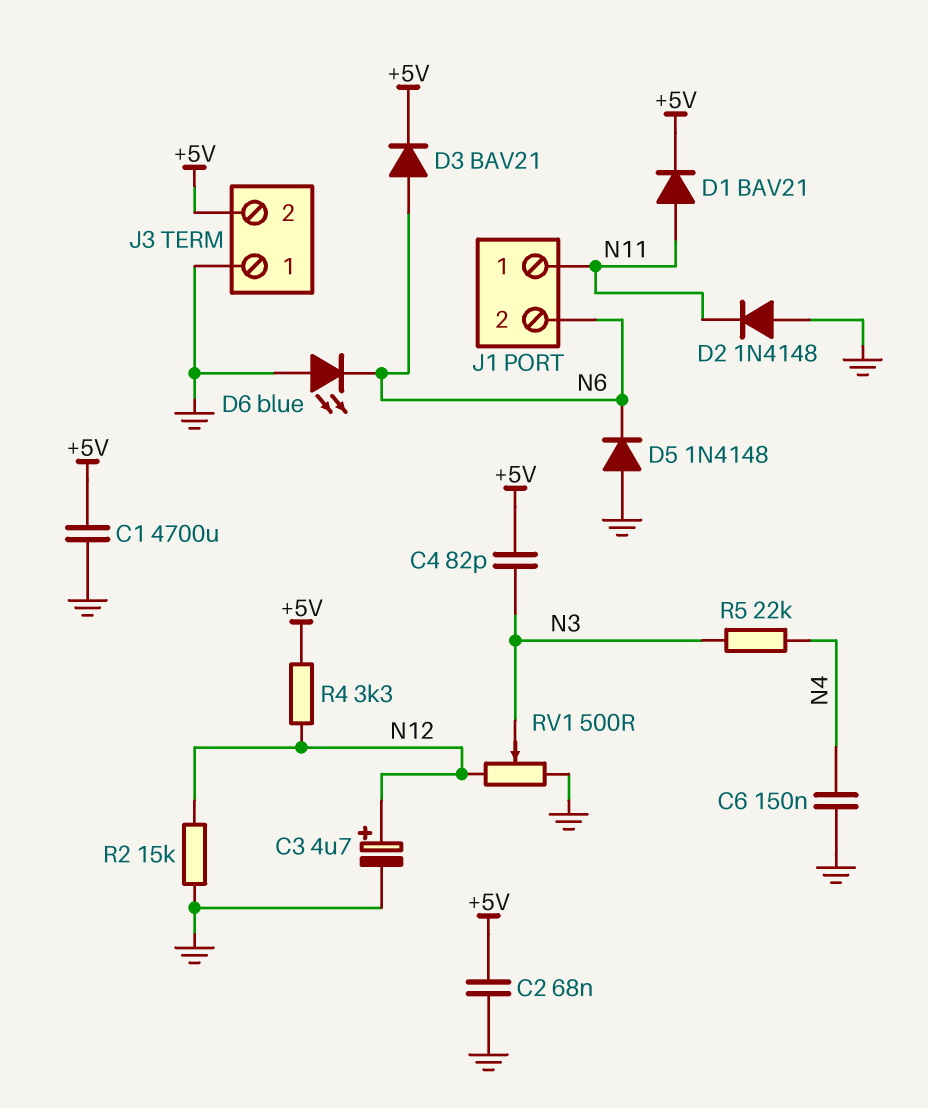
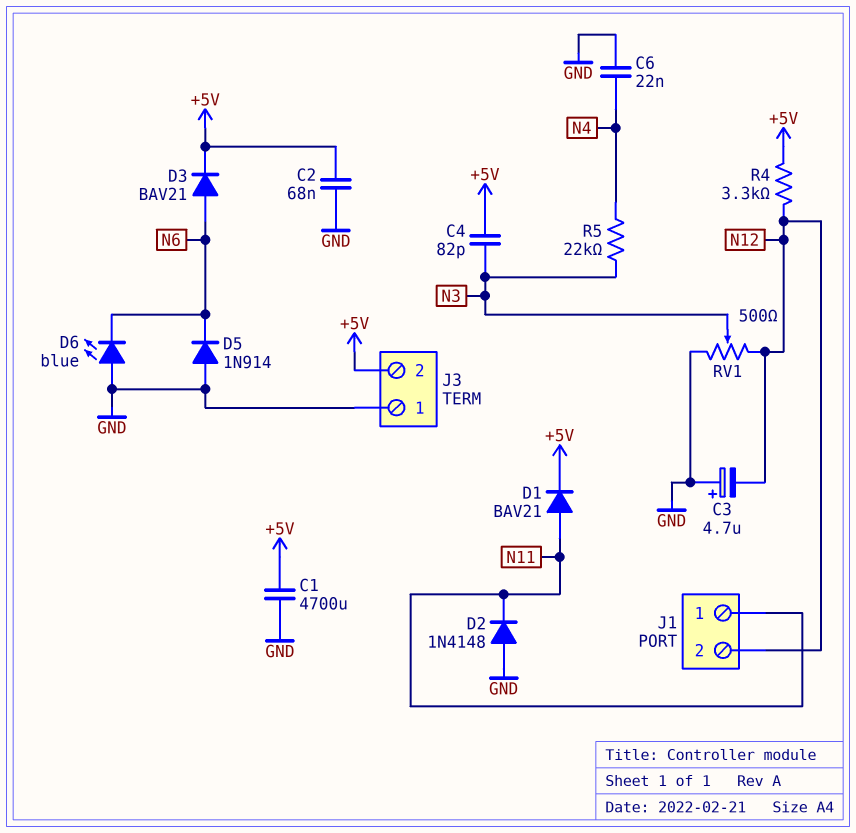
C3: 4.7uF (plus N12, minus GND) -> 4.7uF (plus GND, minus N12)
C6: 150nF (GND, N4) -> 22nF (GND, N4)
D5: diode 1N4148 (A GND, K N6) -> diode 1N914 (A GND, K N6)
J1 pin 2: N6 -> N12
R2: 15k (GND, N12) -> none

